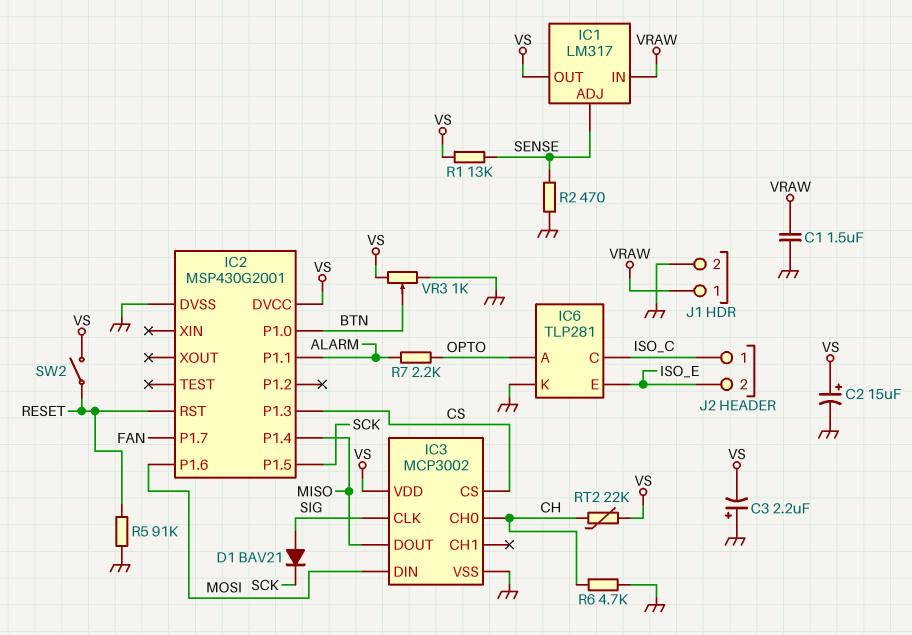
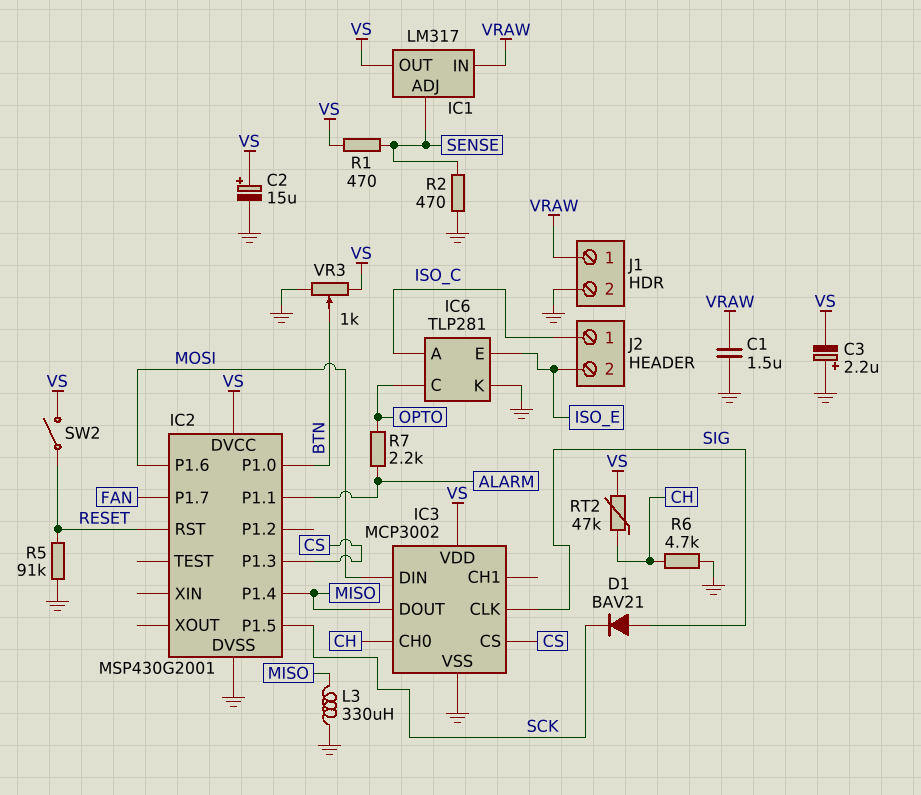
IC6 pin A: OPTO -> ISO_C
IC6 pin C: ISO_C -> OPTO
L3: none -> 330uH (GND, MISO)
R1: 13k (SENSE, VS) -> 470 (SENSE, VS)
RT2: 22k (CH, VS) -> 47k (CH, VS)

